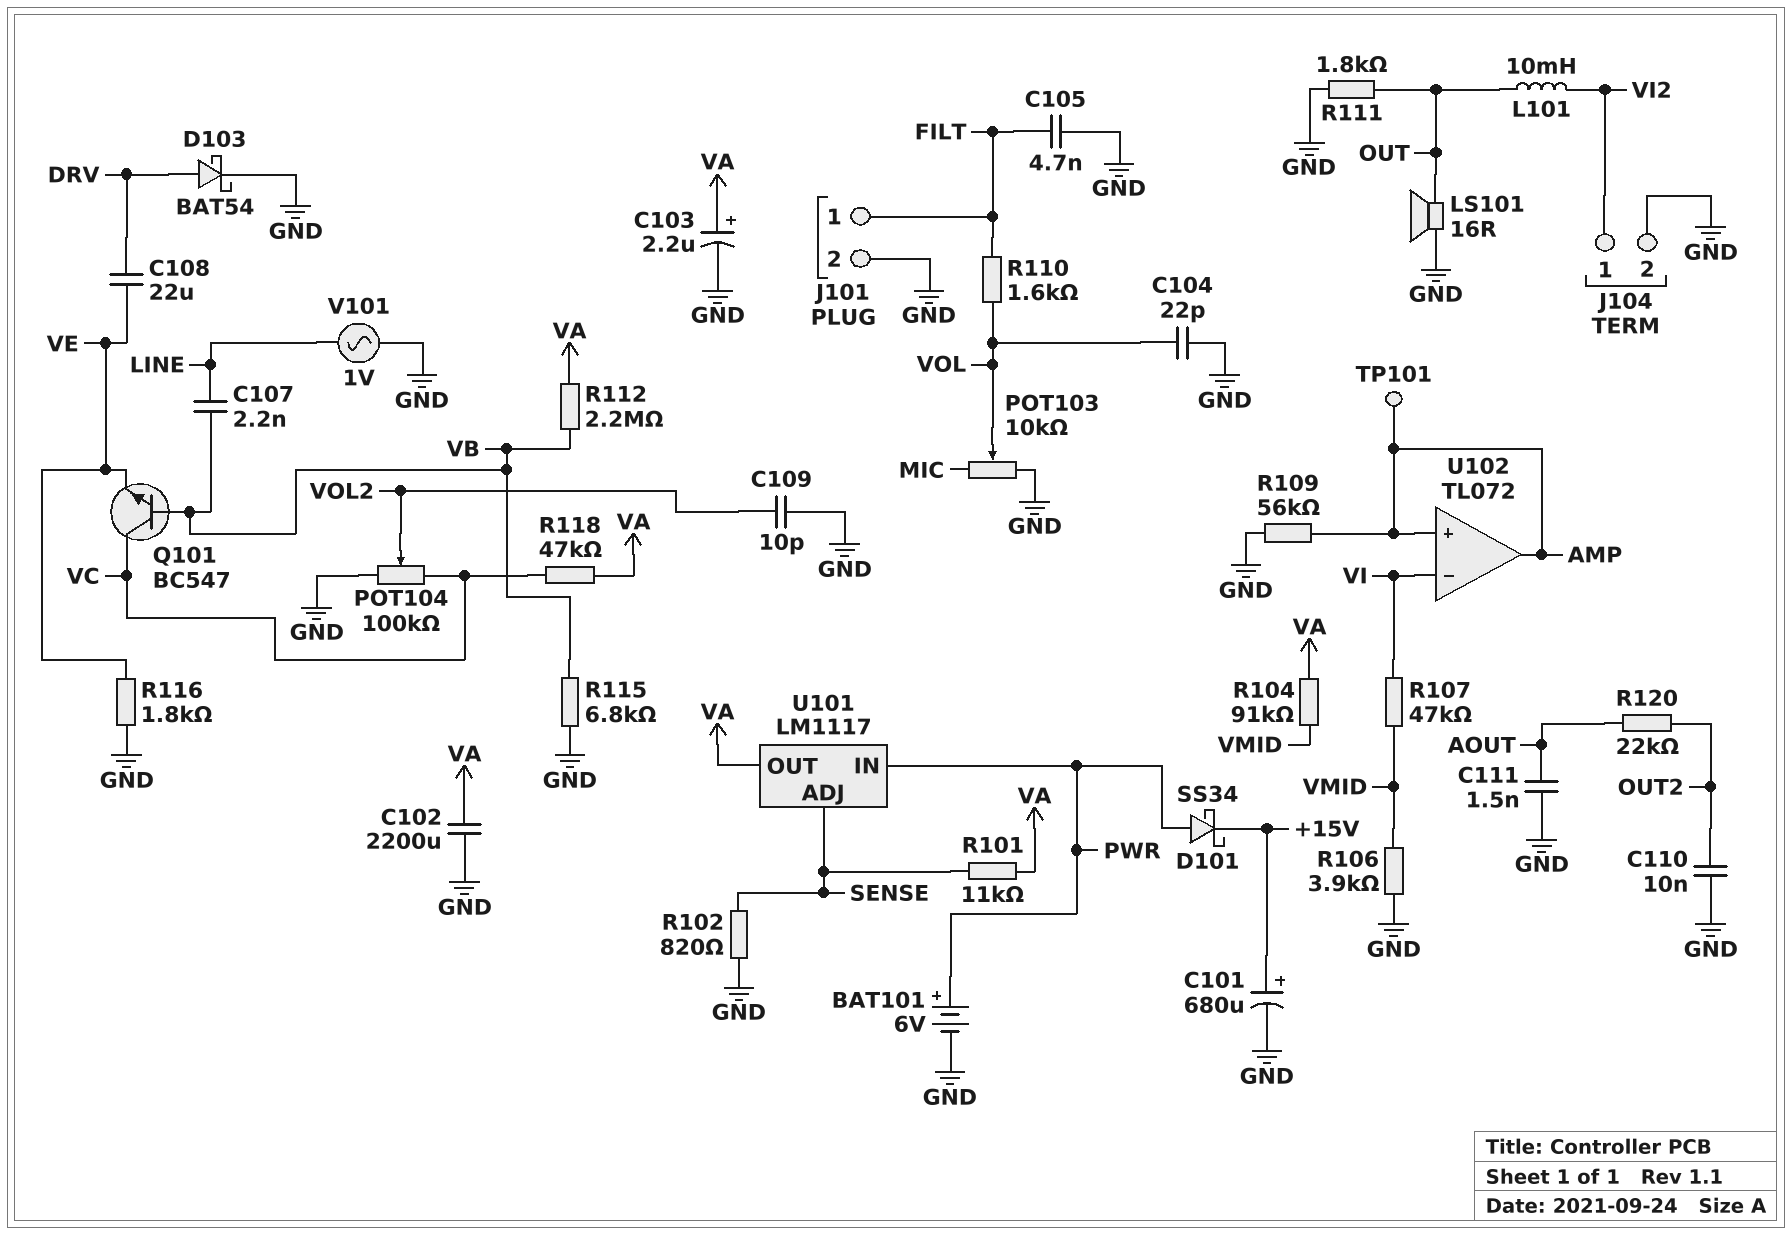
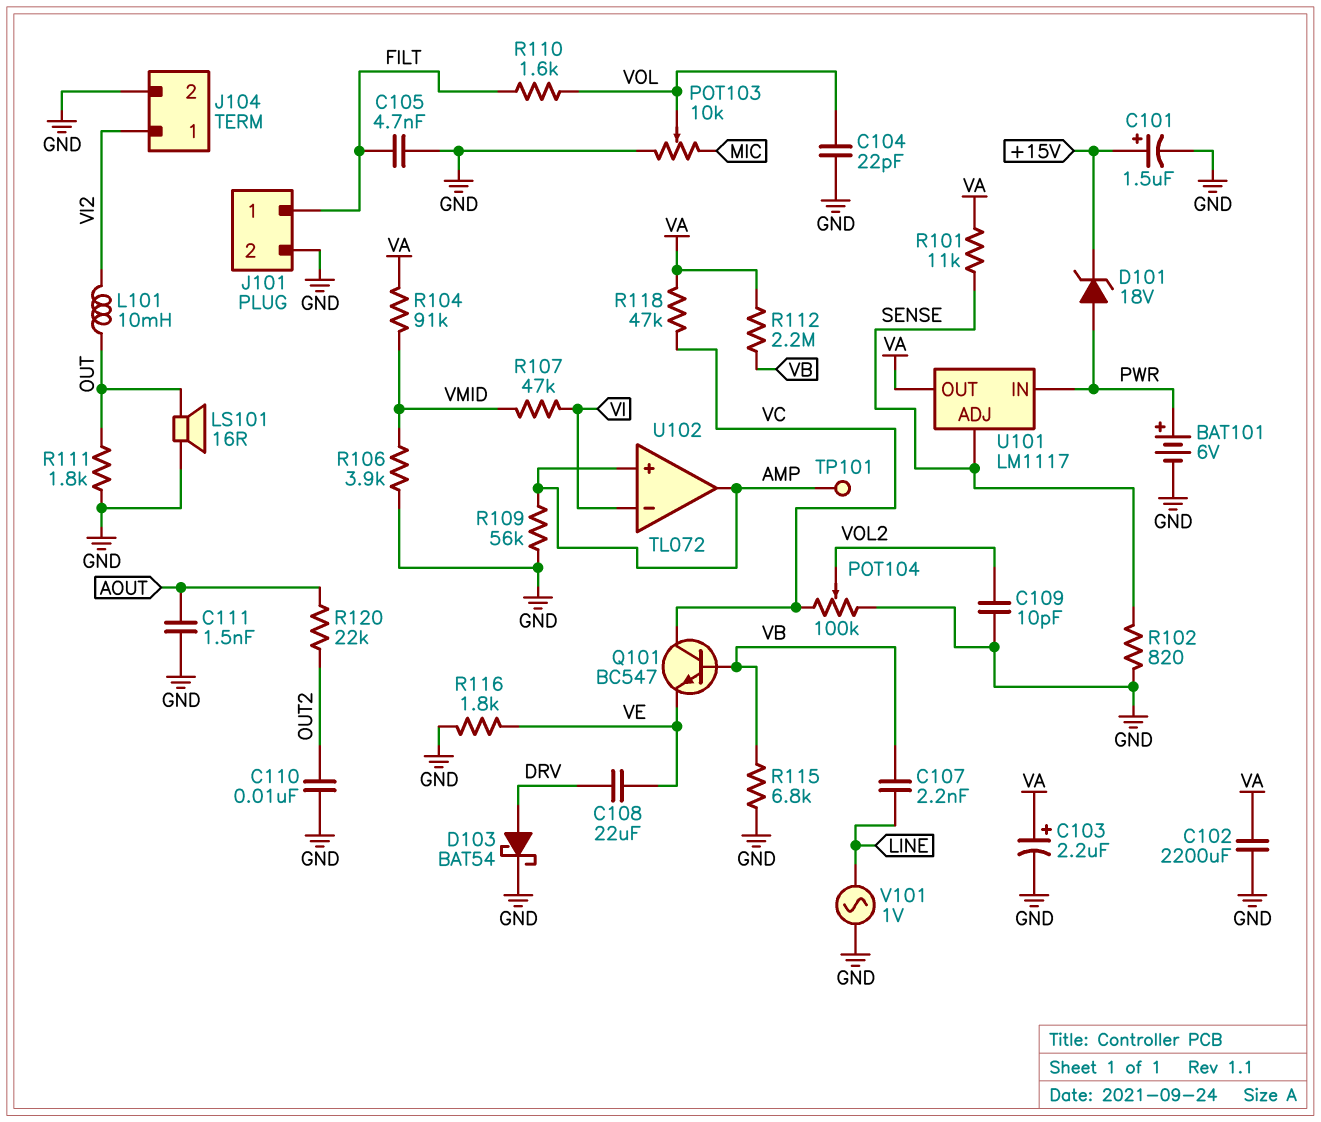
C101: 680uF (plus +15V, minus GND) -> 1.5uF (plus +15V, minus GND)
D101: schottky SS34 (A PWR, K +15V) -> zener 18V (A PWR, K +15V)

